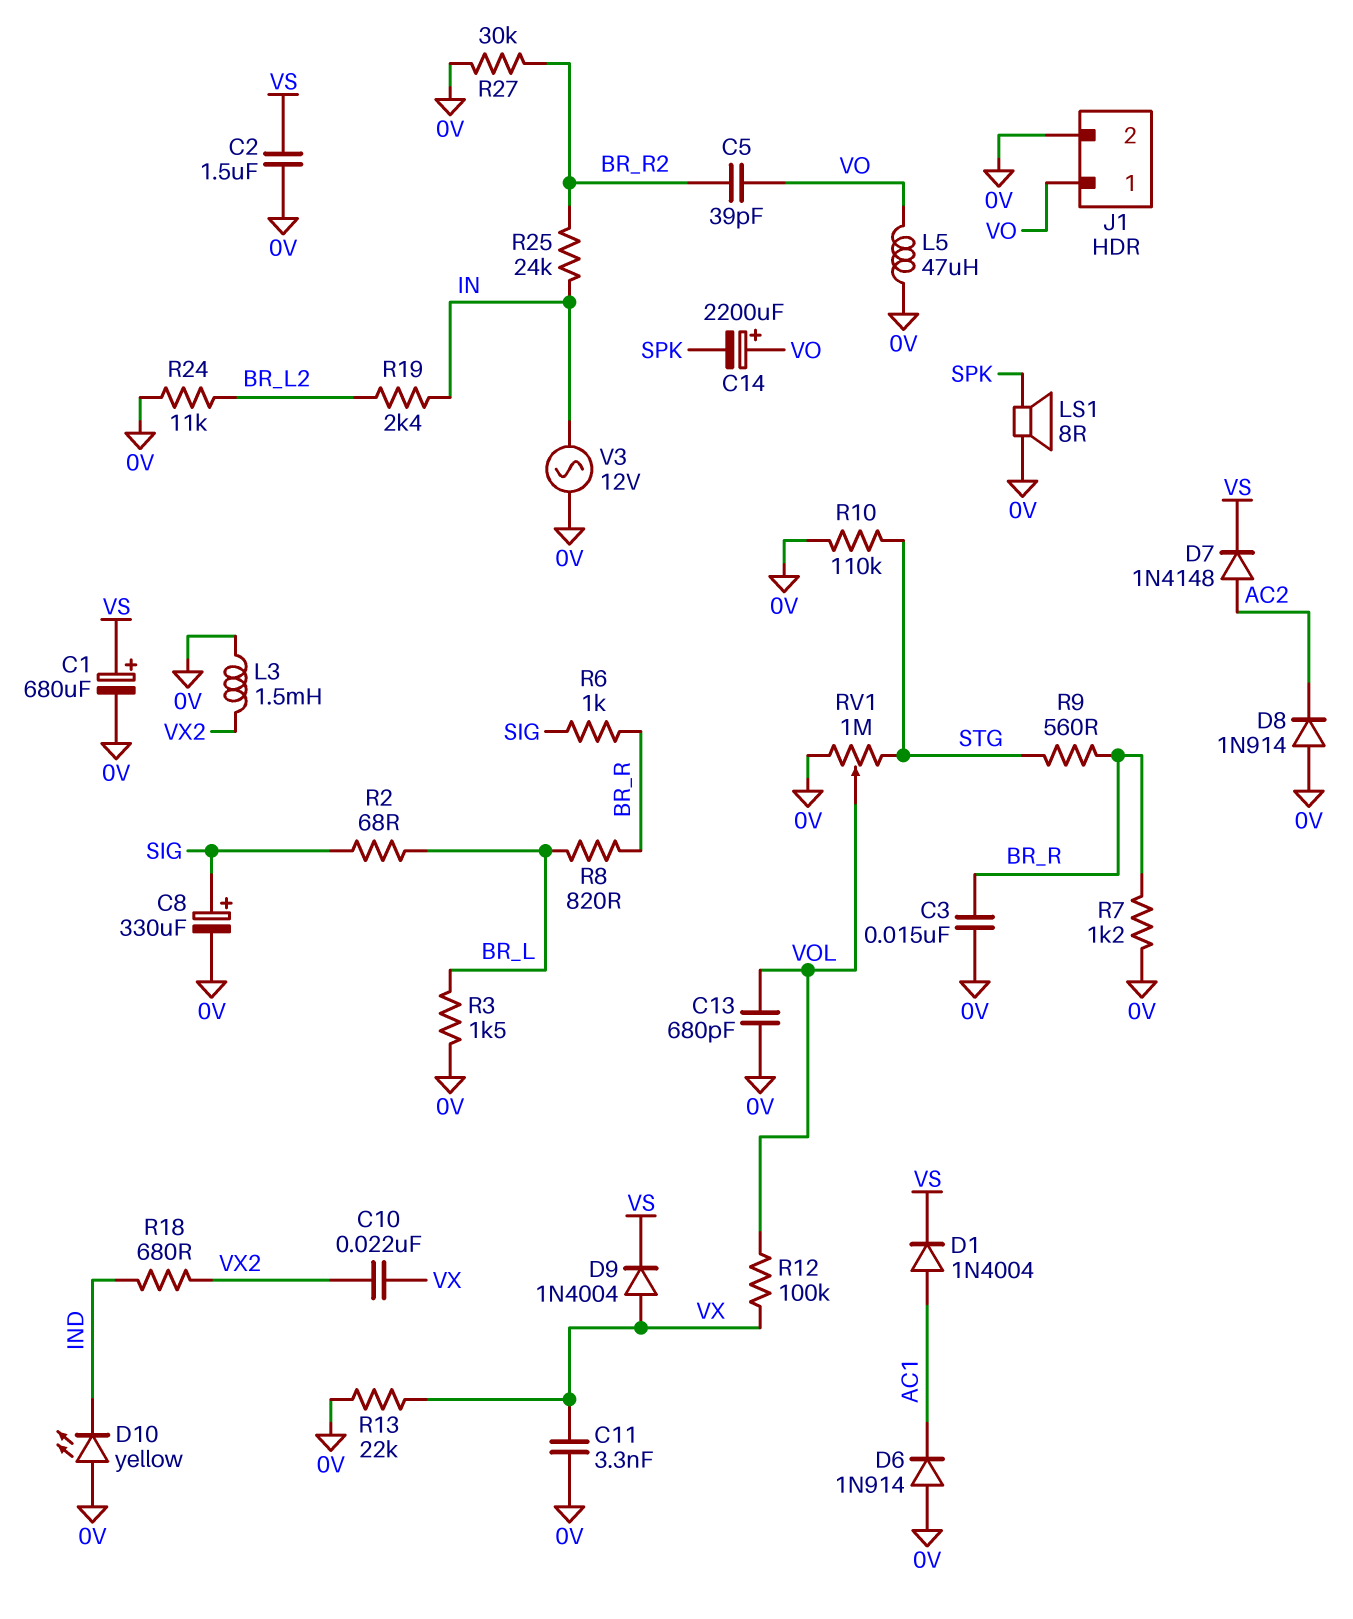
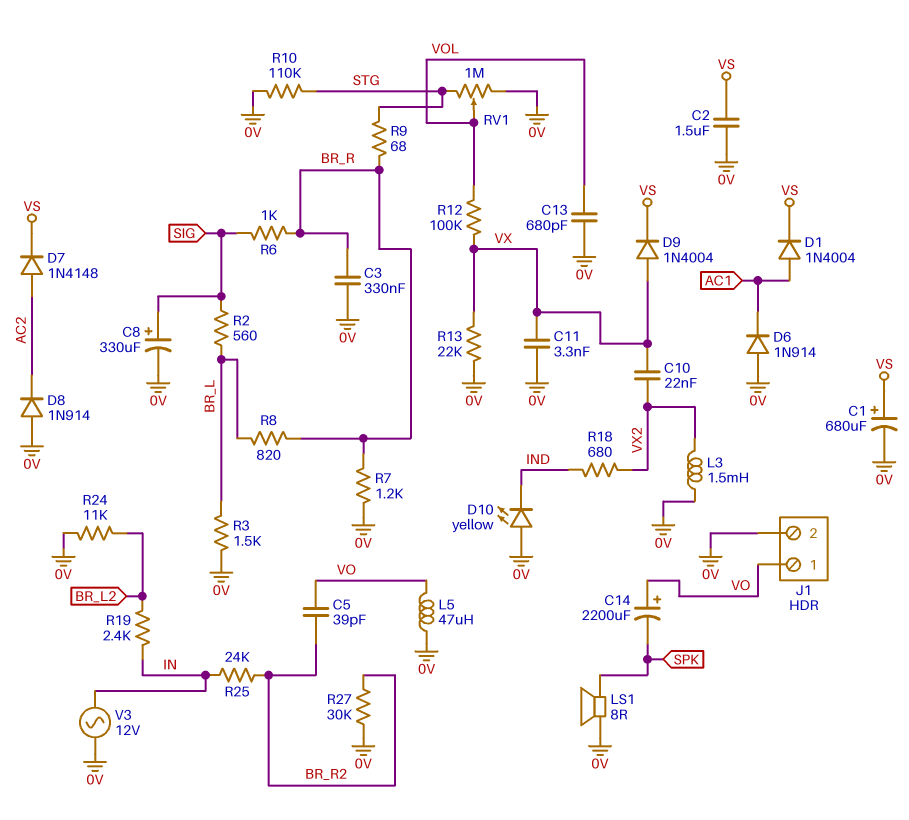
C3: 15nF (0V, BR_R) -> 330nF (0V, BR_R)
R2: 68 (BR_L, SIG) -> 560 (BR_L, SIG)
R9: 560 (BR_R, STG) -> 68 (BR_R, STG)

